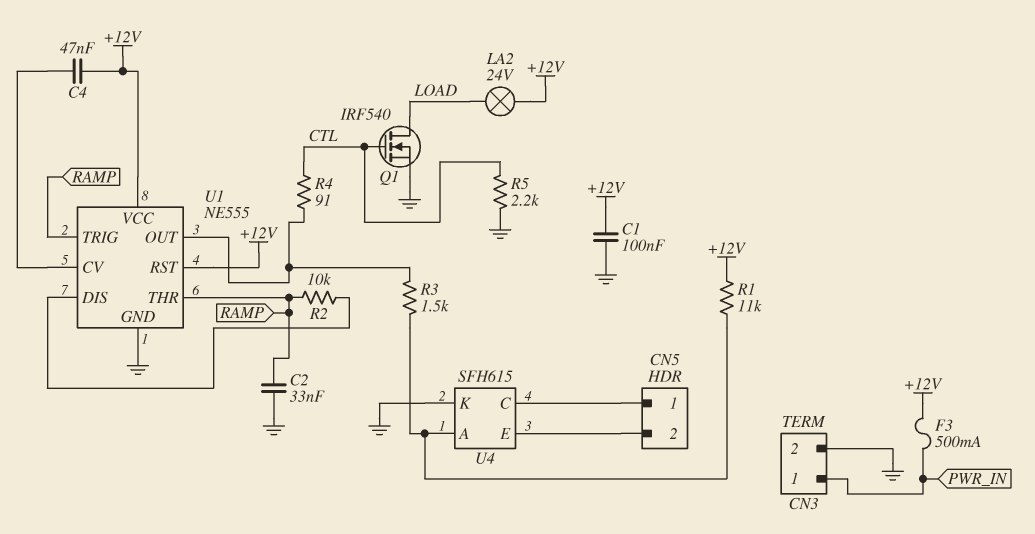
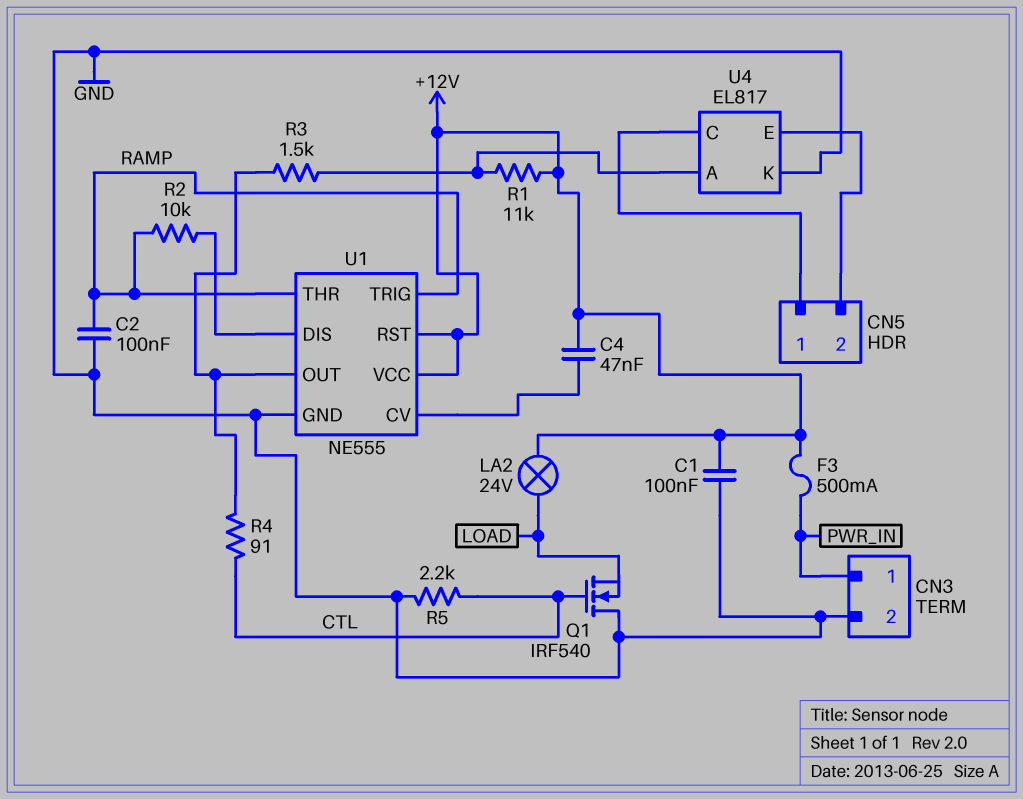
C2: 33nF (GND, RAMP) -> 100nF (GND, RAMP)
Q1: NMOS IRF540 (G CTL, D LOAD, S GND) -> NMOS IRF540 (G CTL, D GND, S LOAD)
U4: SFH615 -> EL817

